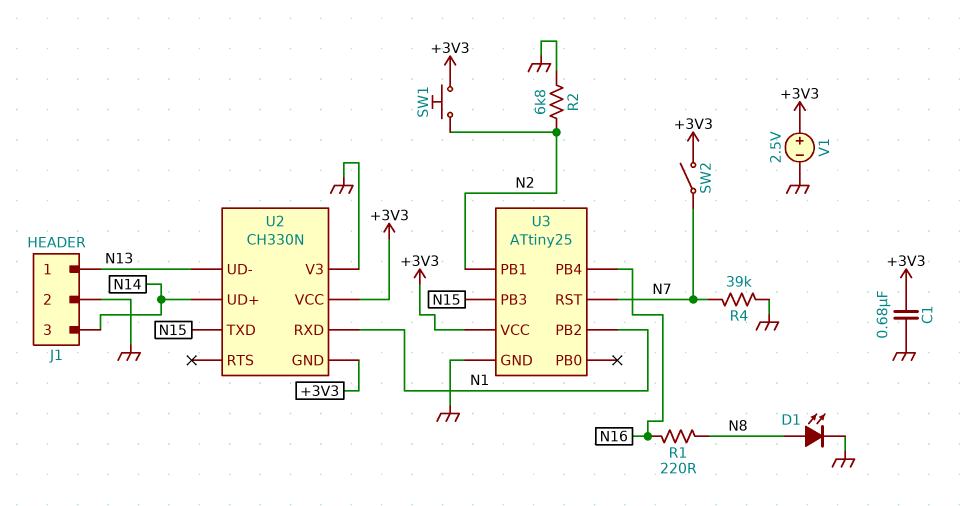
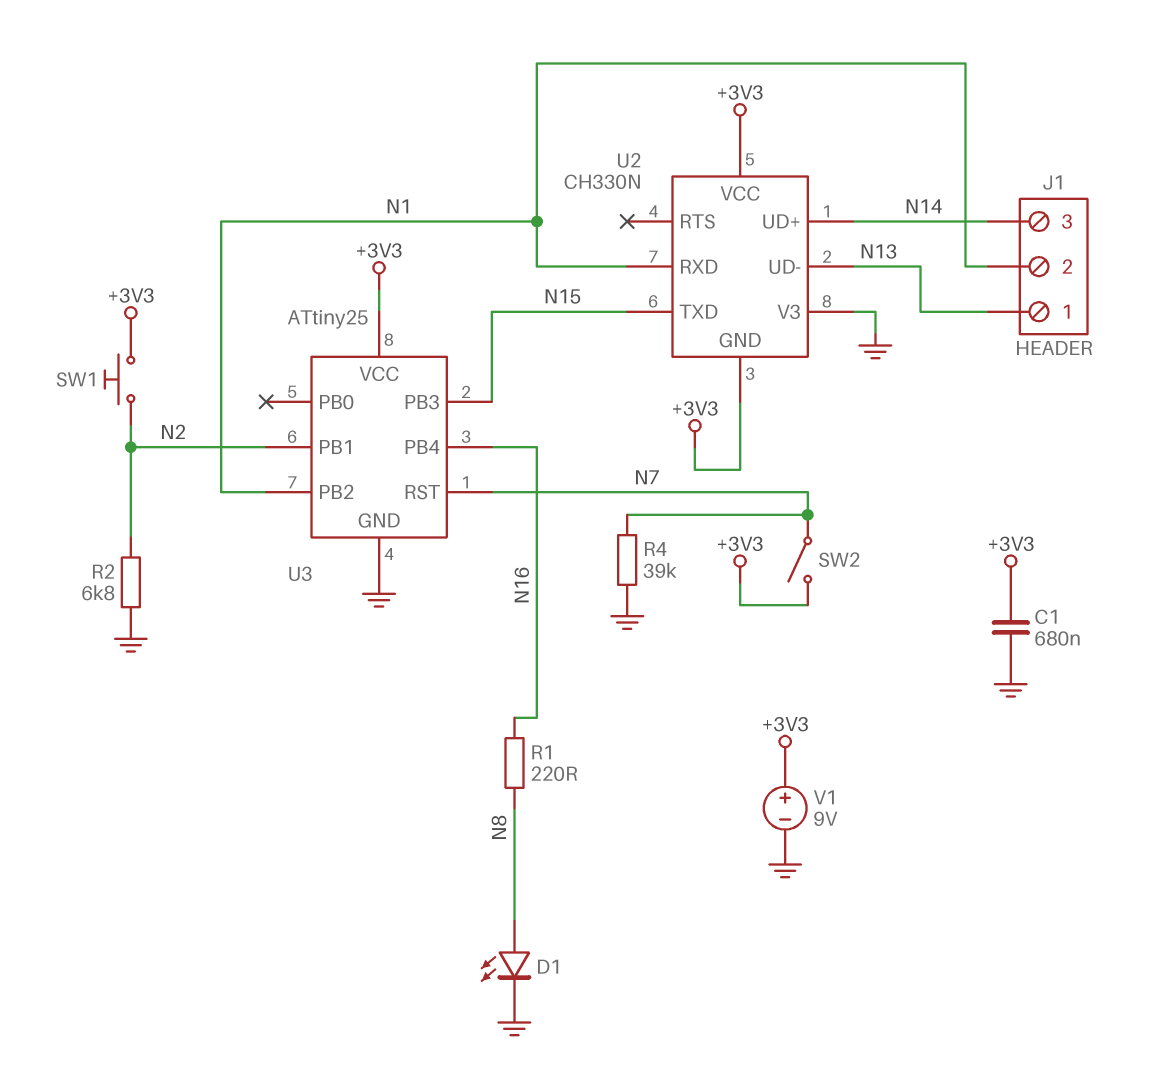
J1 pin 2: GND -> N1
V1: 2.5V (plus +3V3, minus GND) -> 9V (plus +3V3, minus GND)

